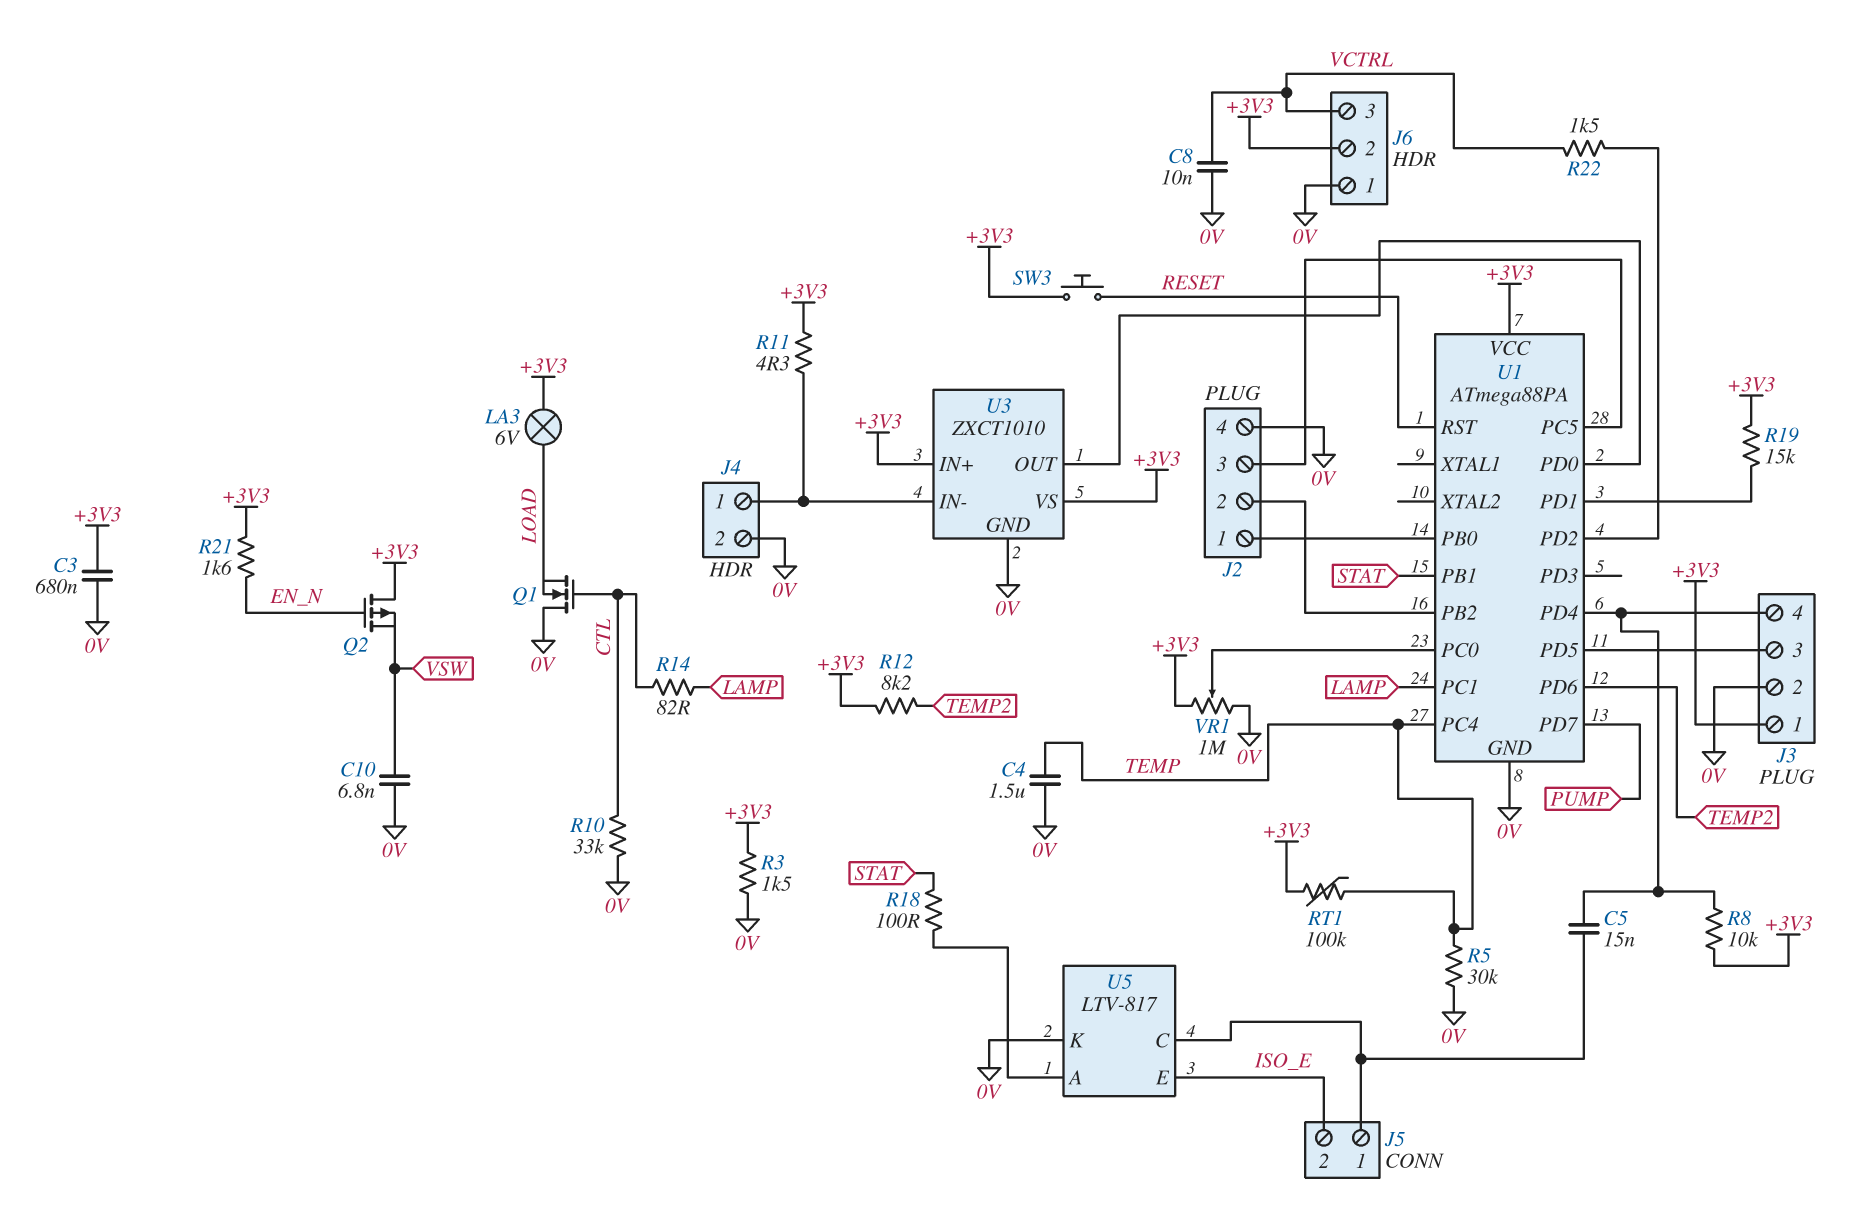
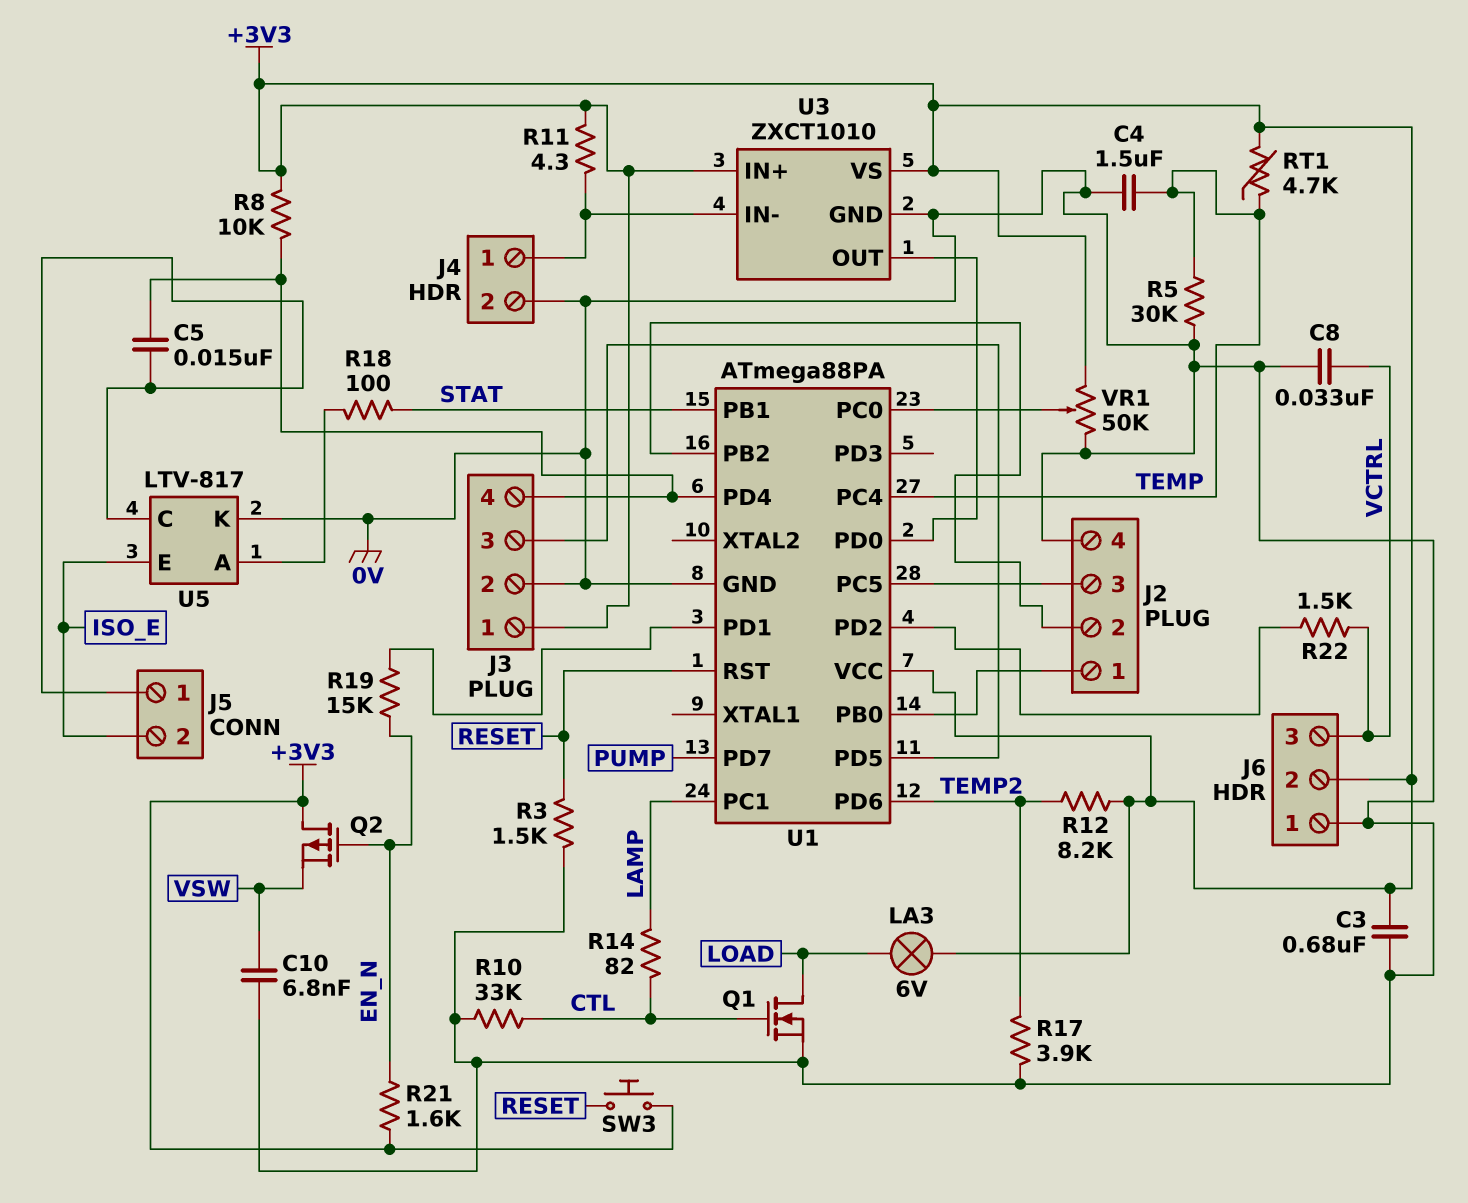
C8: 10nF (0V, VCTRL) -> 33nF (0V, VCTRL)
Q1: NMOS (G CTL, D 0V, S LOAD) -> NMOS (G CTL, D LOAD, S 0V)
R3: 1.5k (+3V3, 0V) -> 1.5k (0V, RESET)
R17: none -> 3.9k (0V, TEMP2)
R19: 15k (+3V3, U1/PD1) -> 15k (EN_N, U1/PD1)
RT1: 100k (+3V3, TEMP) -> 4.7k (+3V3, TEMP)
VR1: 1M (+3V3, 0V, wiper U1/PC0) -> 50k (+3V3, 0V, wiper U1/PC0)

